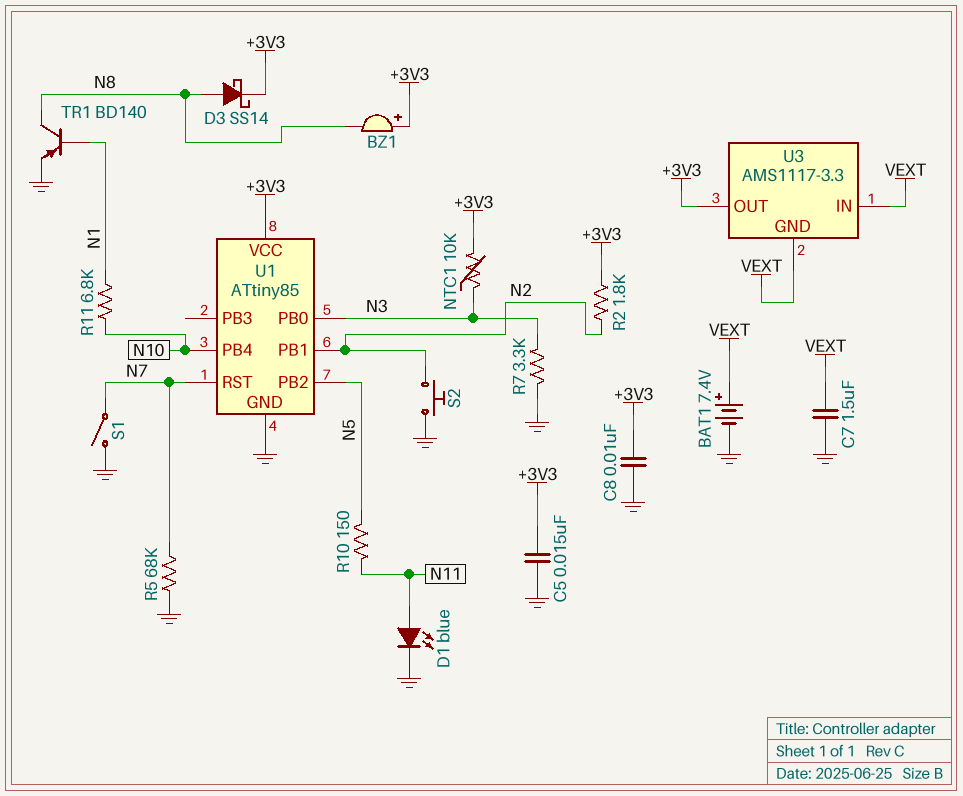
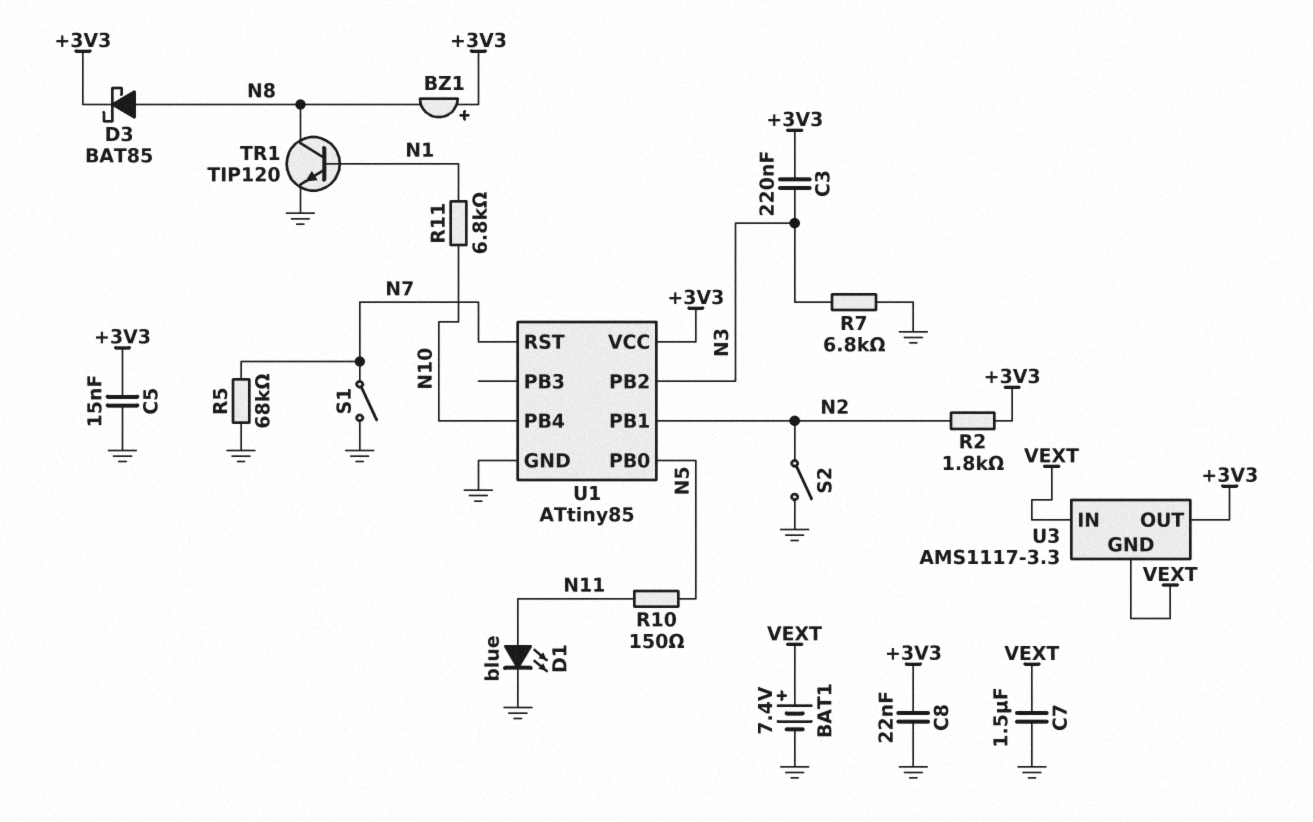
C3: none -> 220nF (+3V3, N3)
C8: 10nF (+3V3, GND) -> 22nF (+3V3, GND)
D3: schottky SS14 (A N8, K +3V3) -> schottky BAT85 (A N8, K +3V3)
NTC1: 10k (+3V3, N3) -> none
R7: 3.3k (GND, N3) -> 6.8k (GND, N3)
S2: button (GND, N2) -> switch (GND, N2)
TR1: PNP BD140 (B N1, C N8, E GND) -> NPN TIP120 (B N1, C N8, E GND)
U1 pin PB0: N3 -> N5
U1 pin PB2: N5 -> N3

